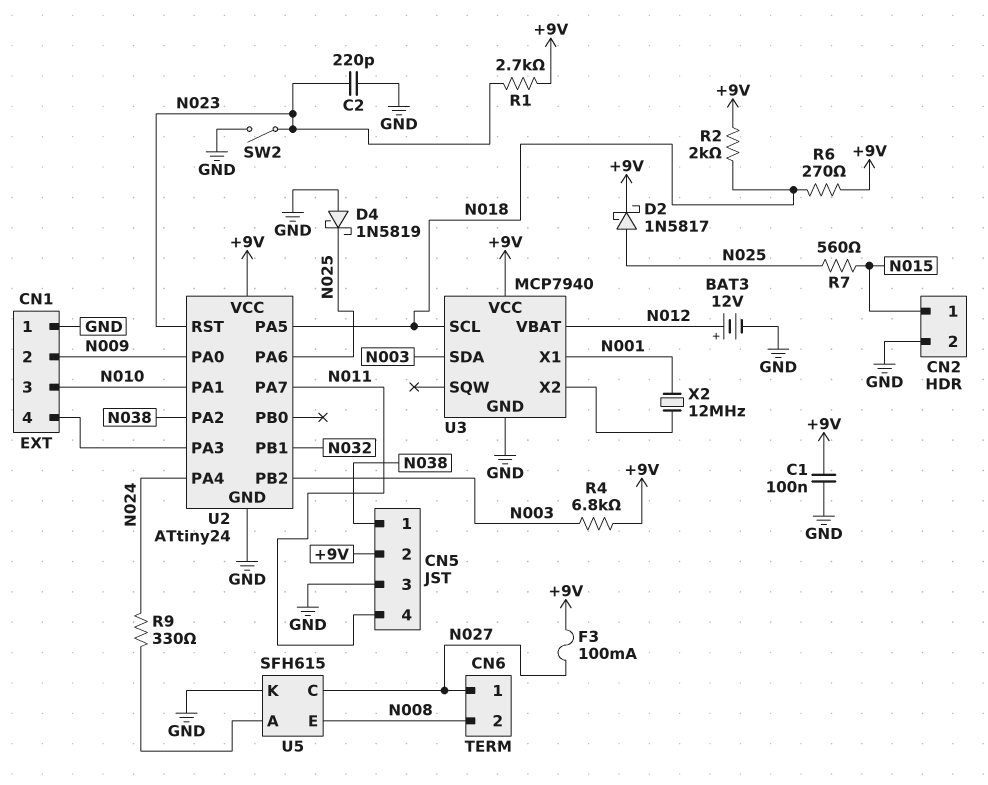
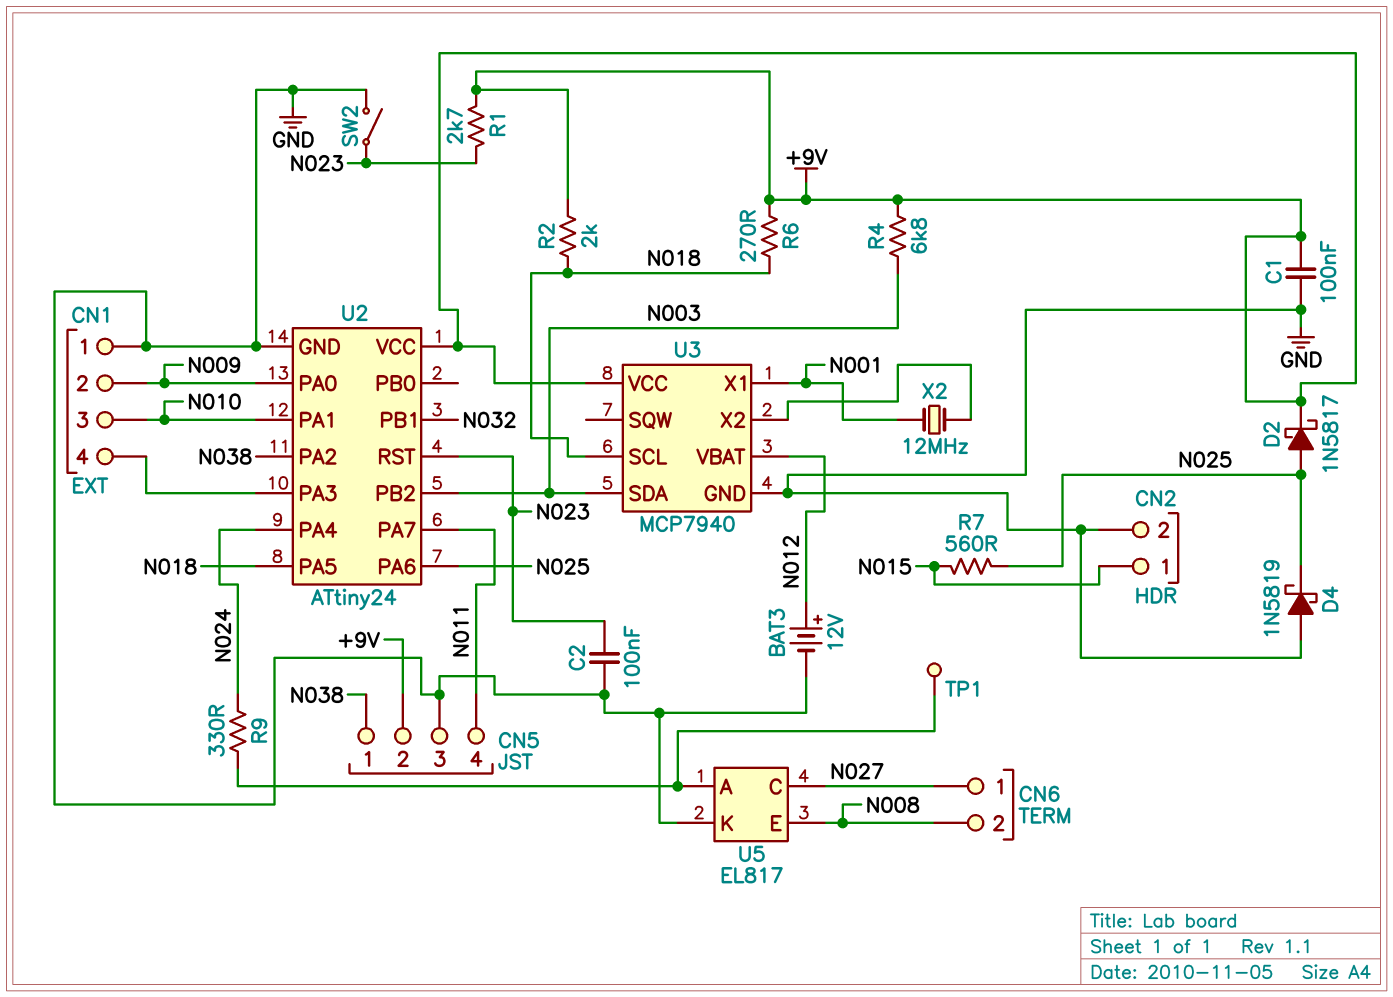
C2: 220pF (GND, N023) -> 100nF (GND, N023)
F3: 100mA (+9V, N027) -> none
TP1: none -> test point (U5/A)
U5: SFH615 -> EL817

